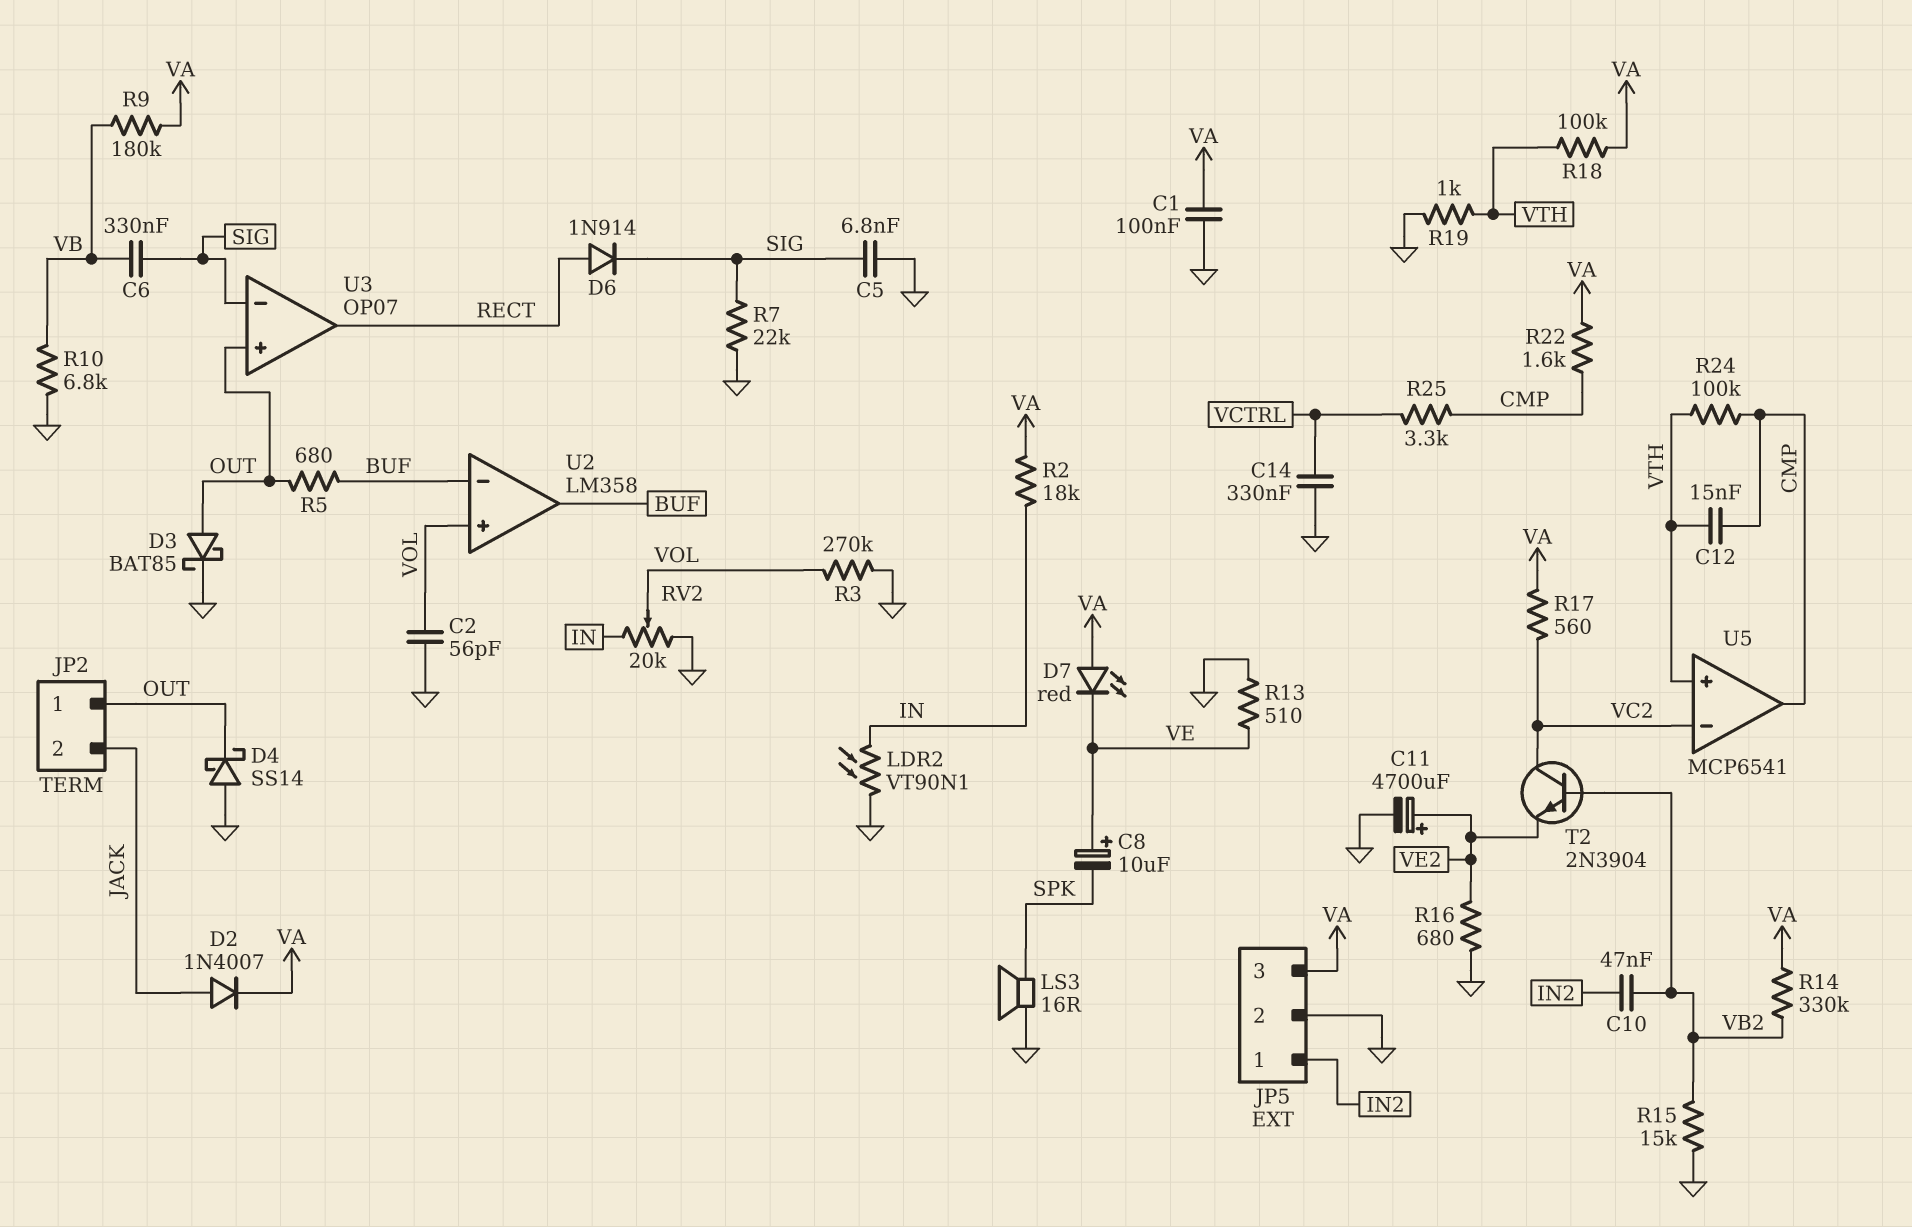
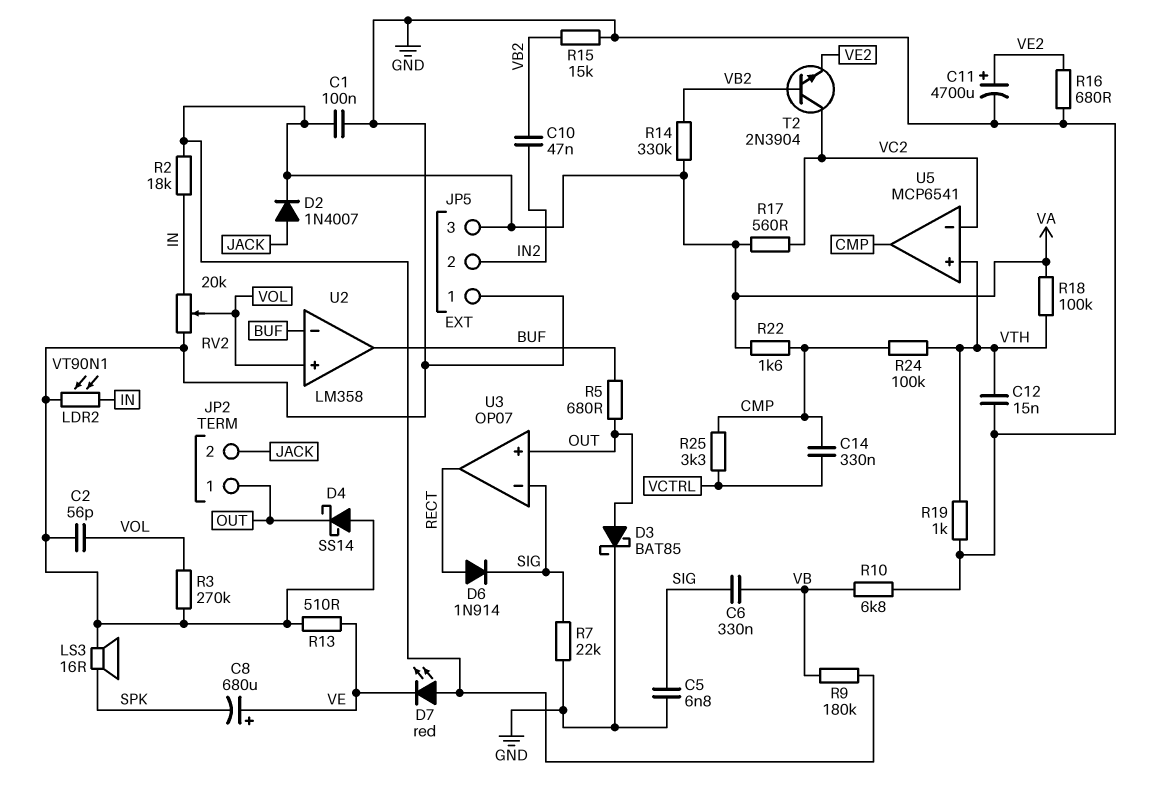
C8: 10uF (plus VE, minus SPK) -> 680uF (plus VE, minus SPK)
C12: 15nF (CMP, VTH) -> 15nF (GND, VTH)
C14: 330nF (GND, VCTRL) -> 330nF (CMP, VCTRL)
JP5 pin 1: IN2 -> GND
JP5 pin 2: GND -> IN2

